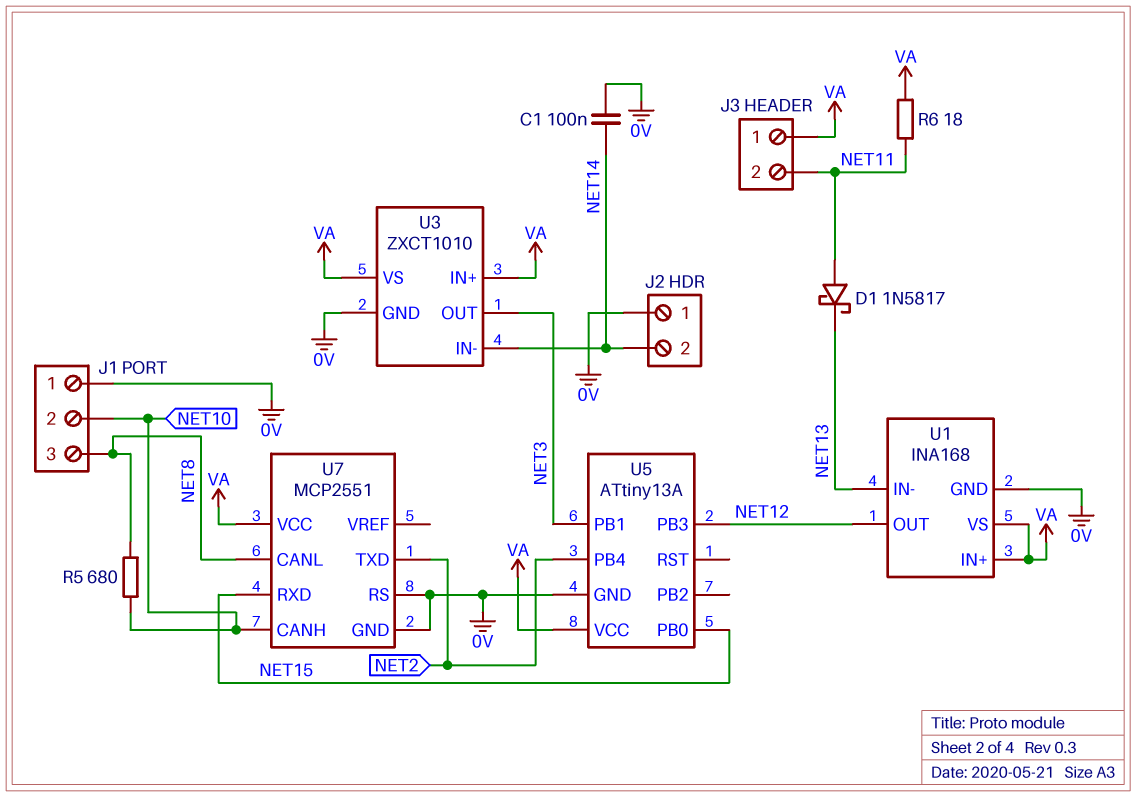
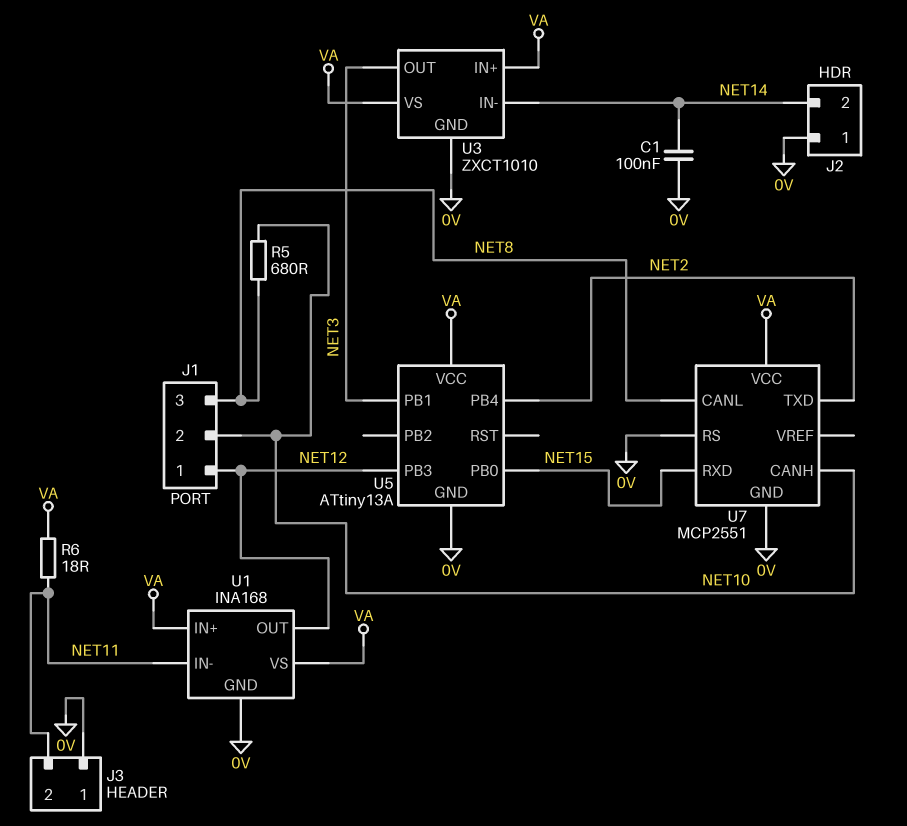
D1: schottky 1N5817 (A NET11, K NET13) -> none
J1 pin 1: 0V -> NET12
J3 pin 1: VA -> 0V
U1 pin IN-: NET13 -> NET11

